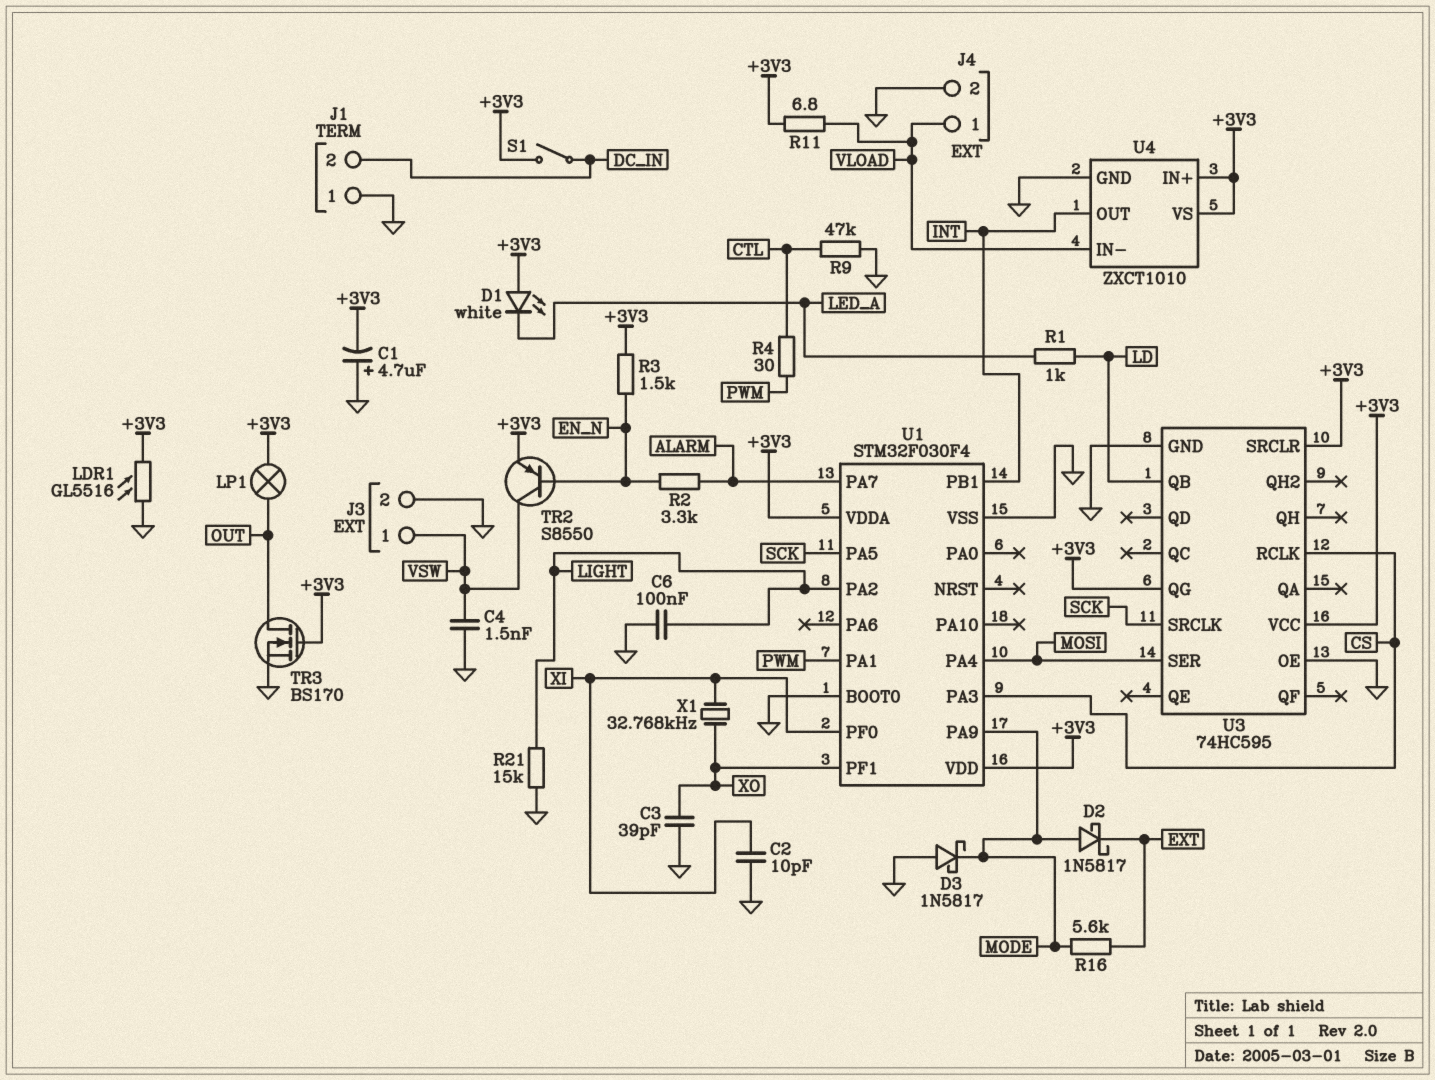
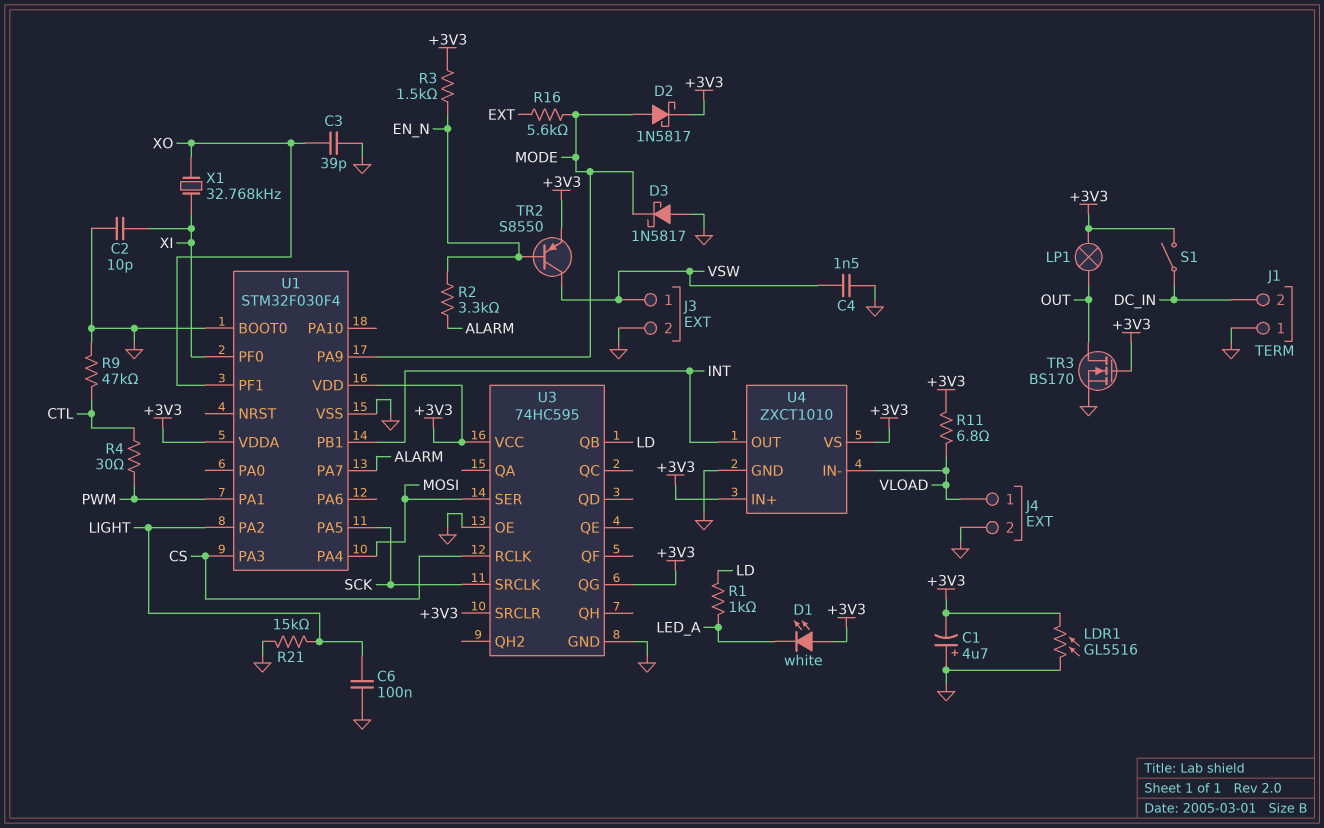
D2: schottky 1N5817 (A MODE, K EXT) -> schottky 1N5817 (A MODE, K +3V3)

